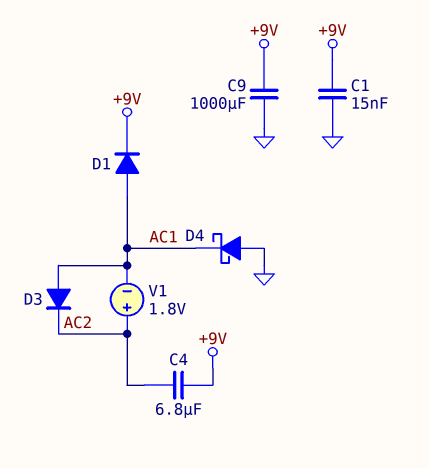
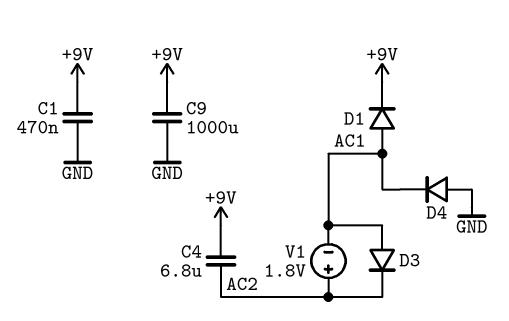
C1: 15nF (+9V, GND) -> 470nF (+9V, GND)
D4: schottky (A GND, K AC1) -> diode (A GND, K AC1)

